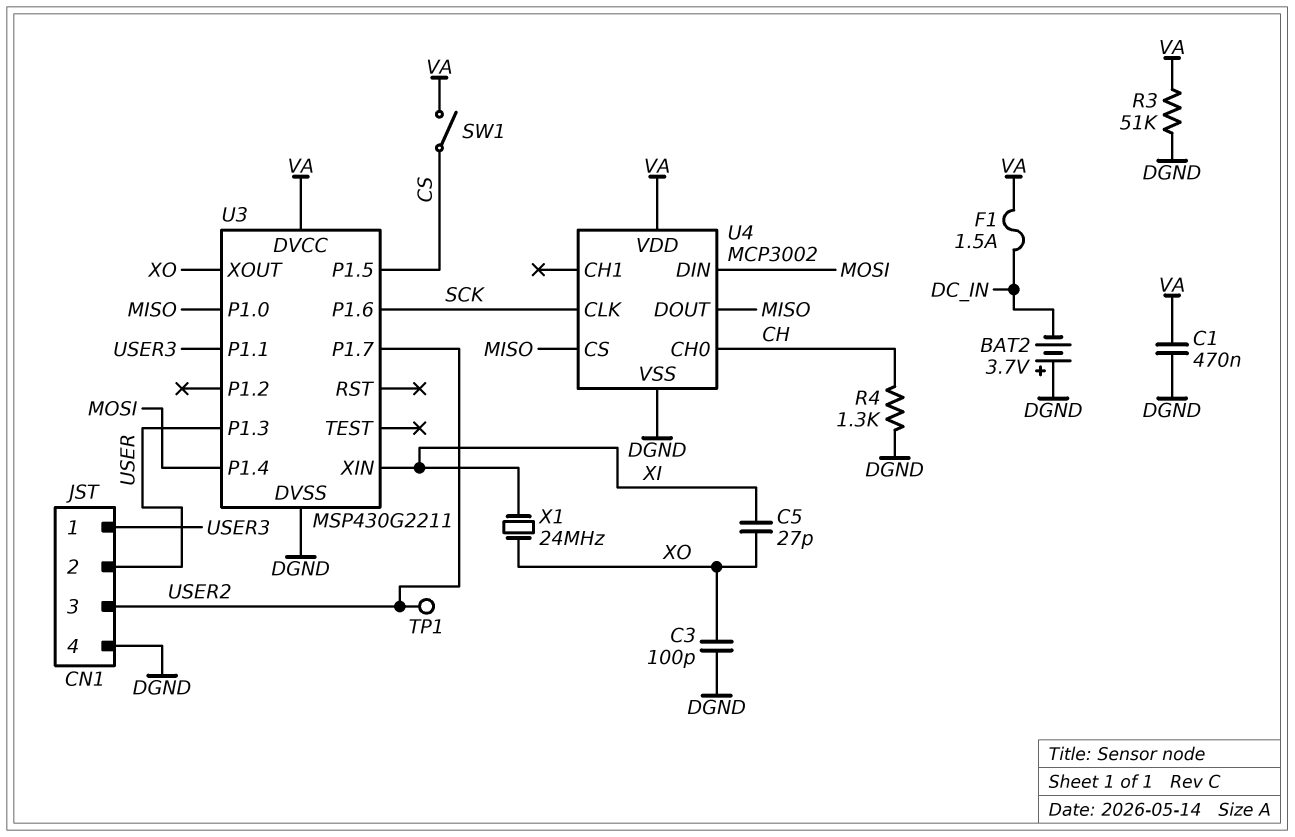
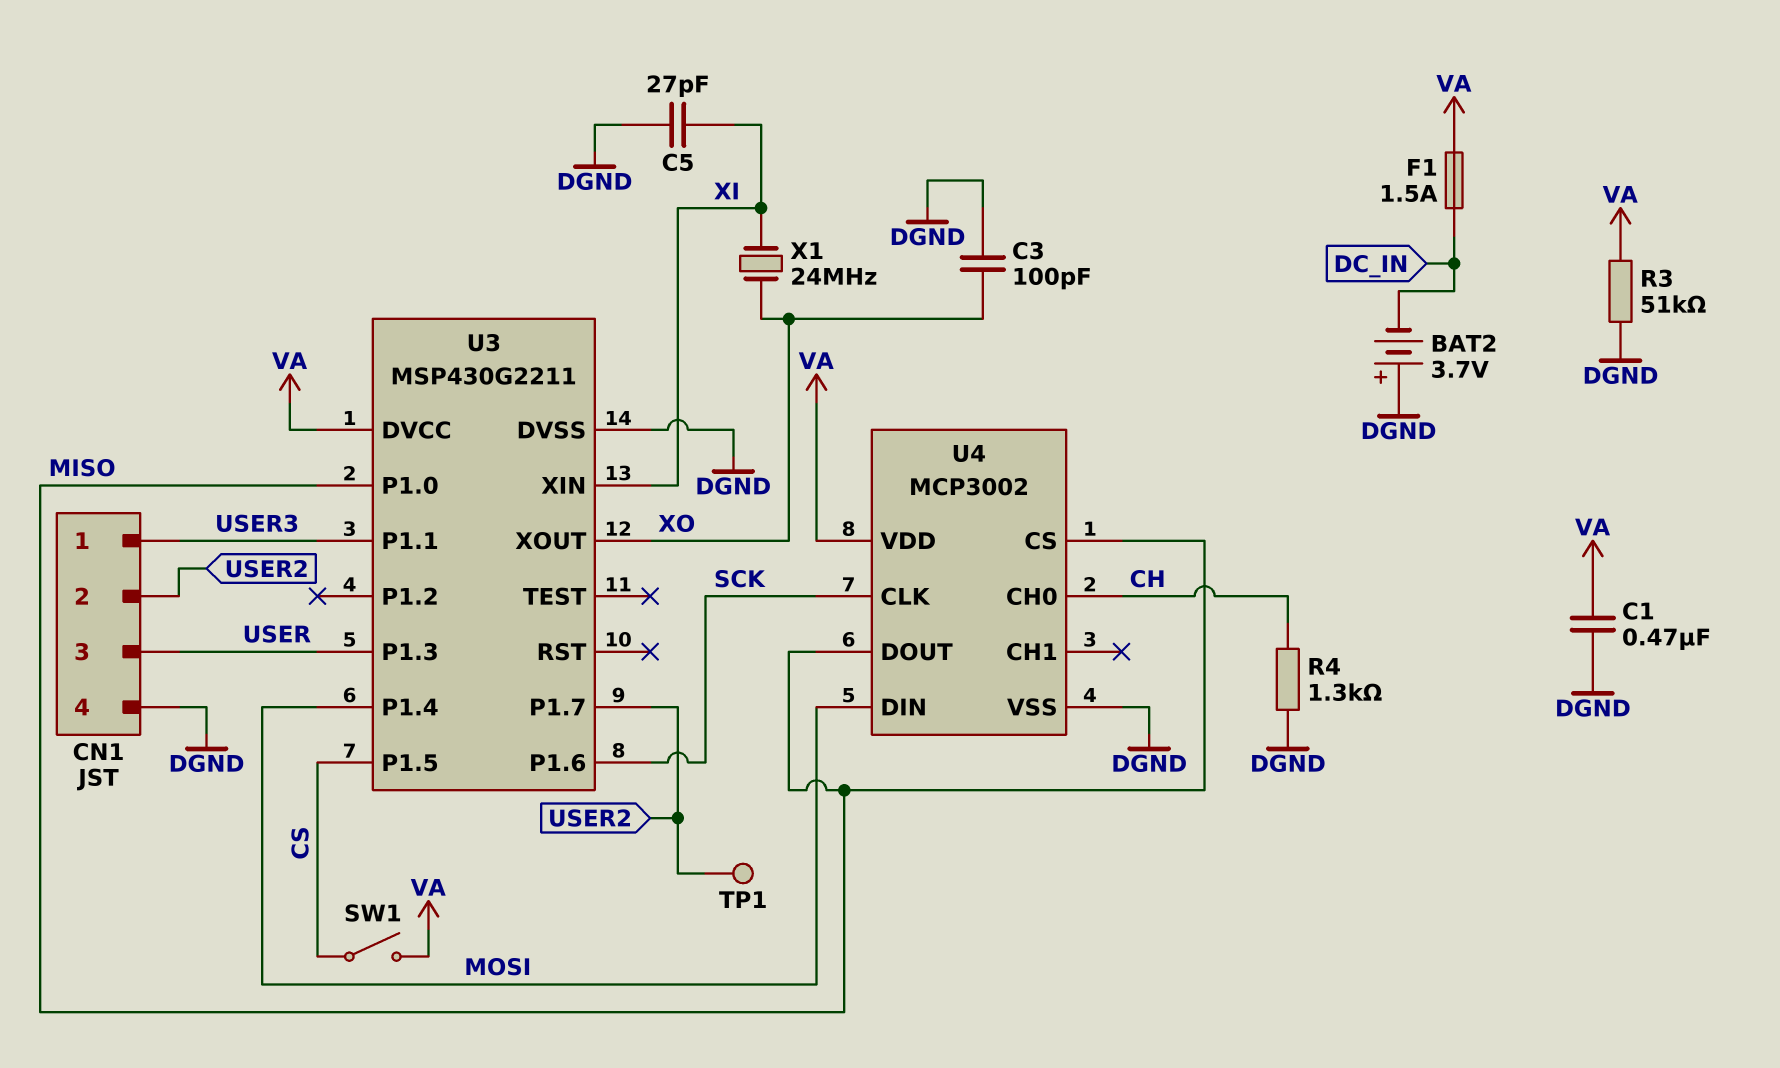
C5: 27pF (XI, XO) -> 27pF (DGND, XI)
CN1 pin 2: USER -> USER2
CN1 pin 3: USER2 -> USER

